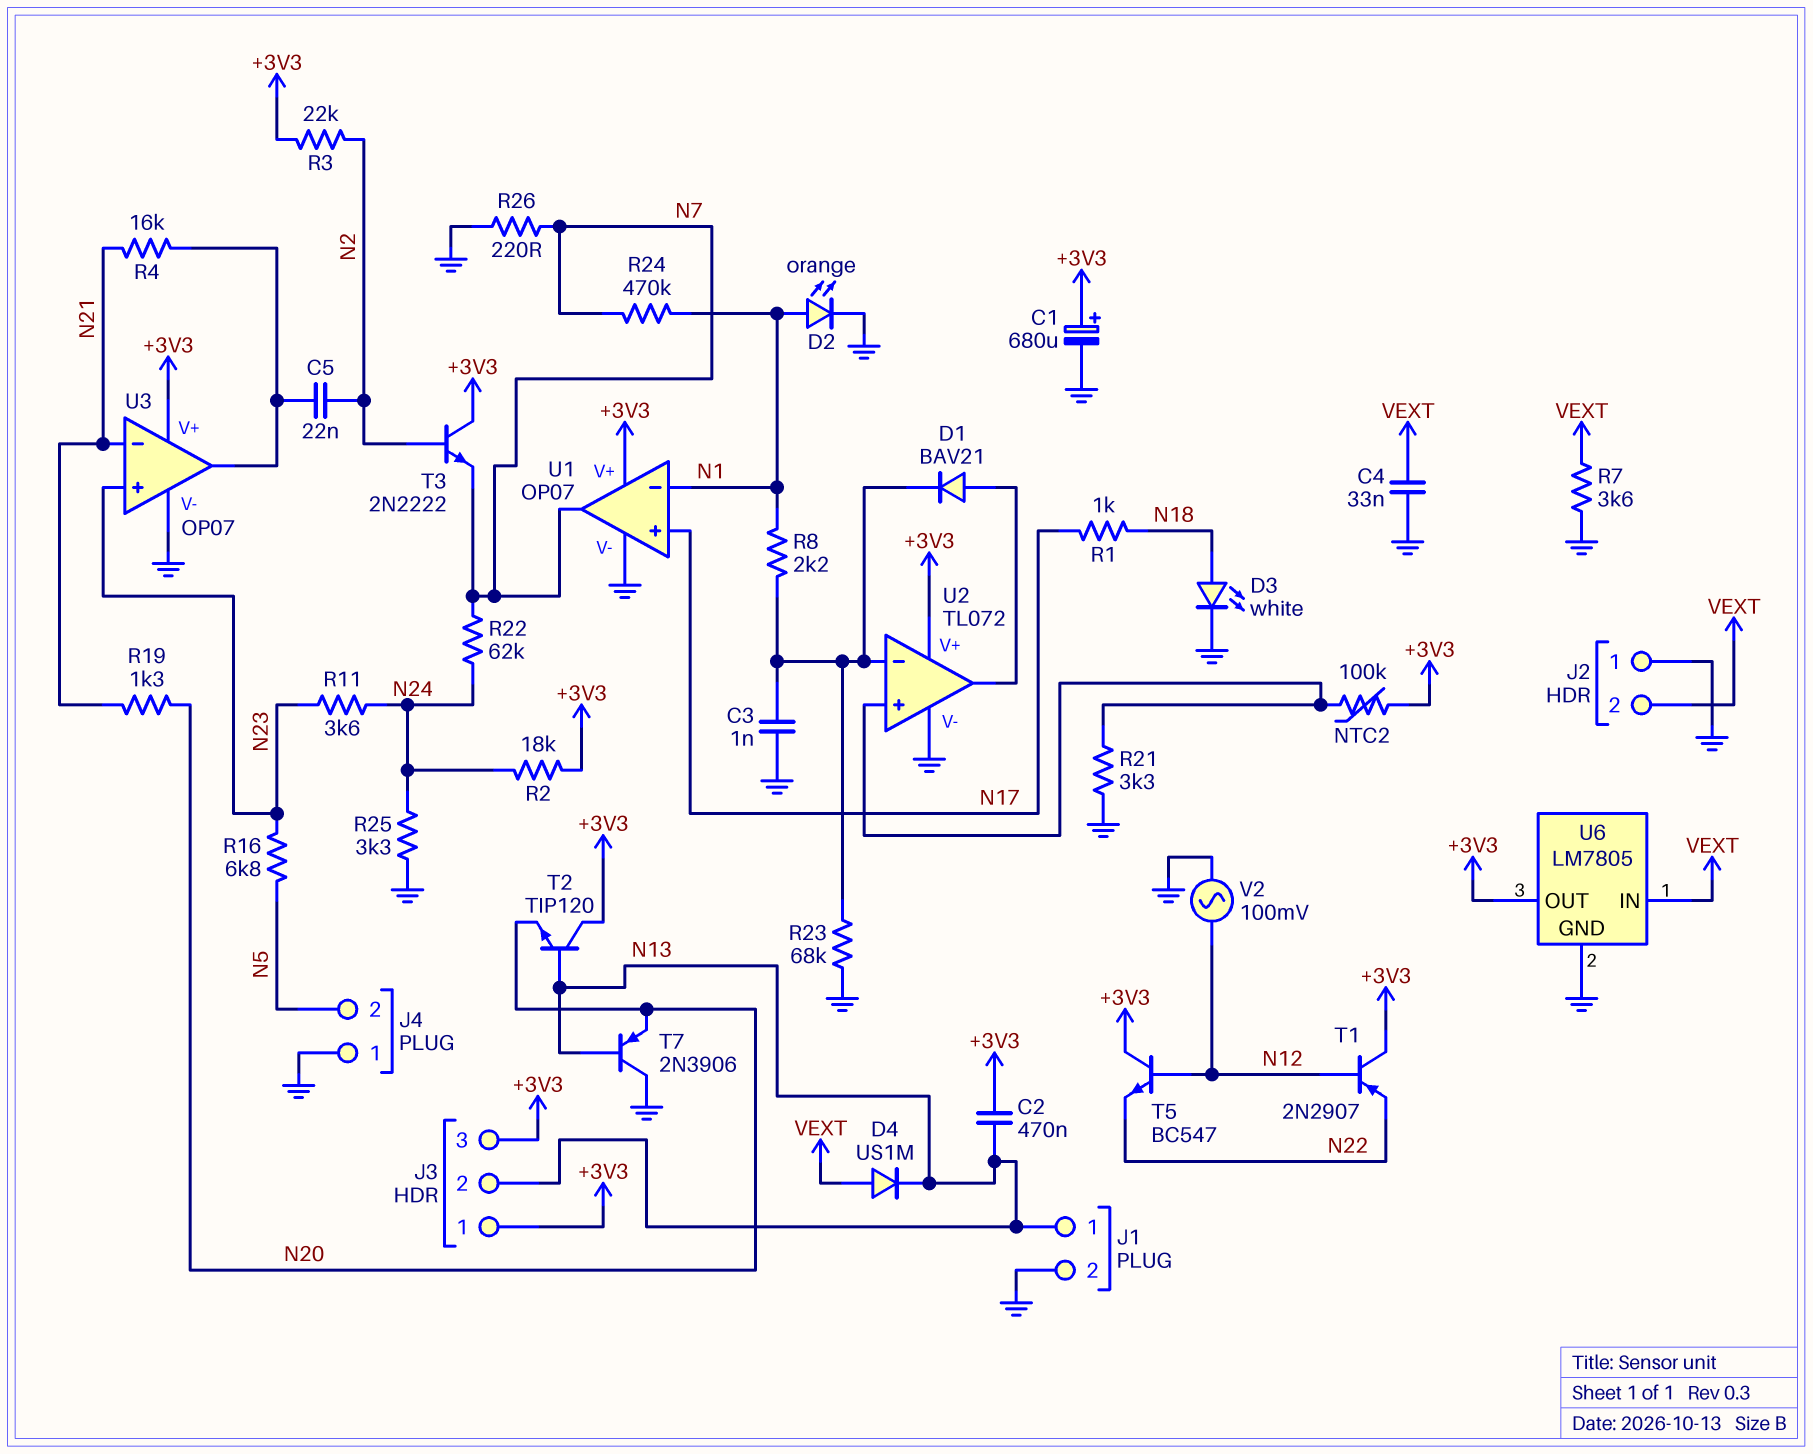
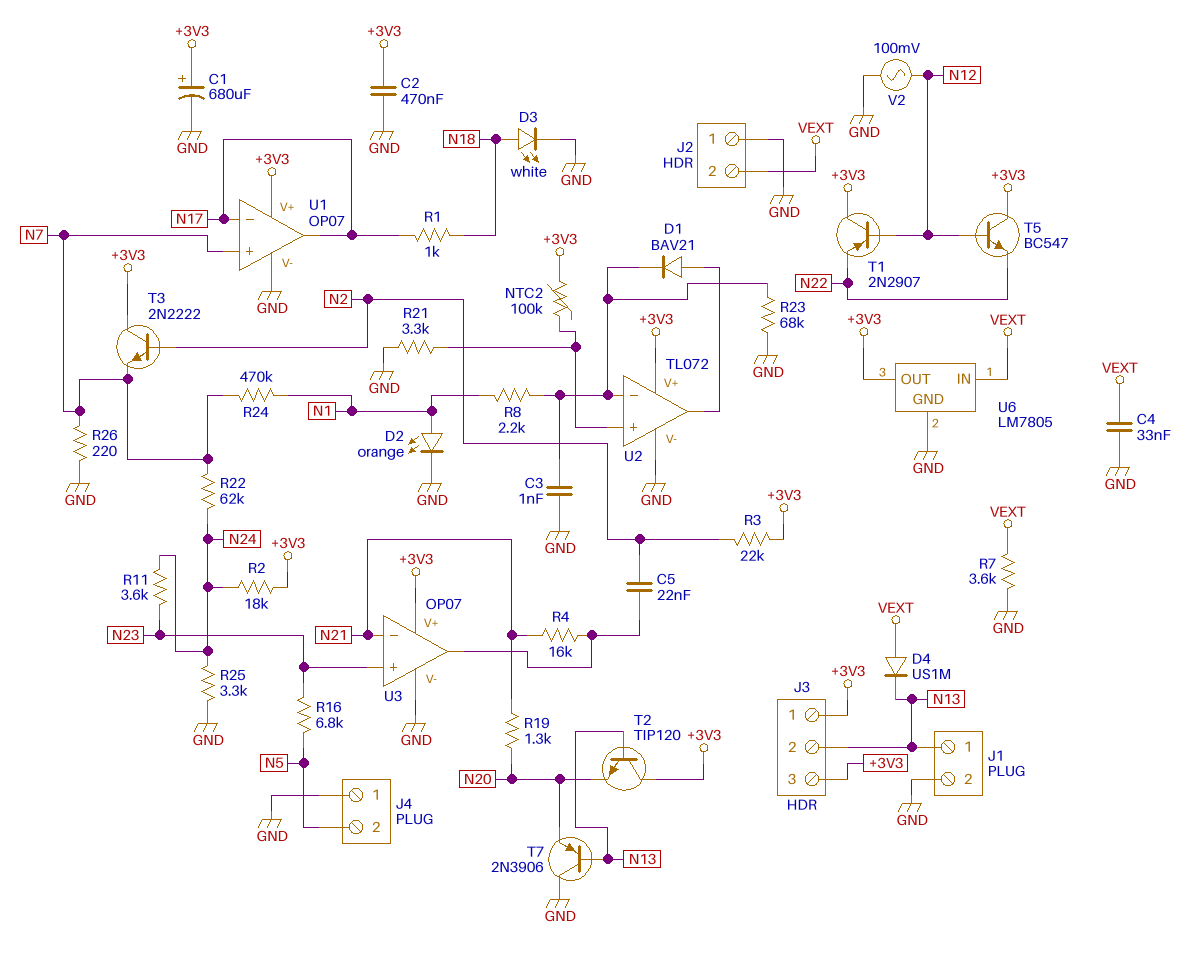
C2: 470nF (+3V3, N13) -> 470nF (+3V3, GND)
U1 pin in+: N17 -> N7
U1 pin in-: N1 -> N17
U1 pin out: N7 -> N17

